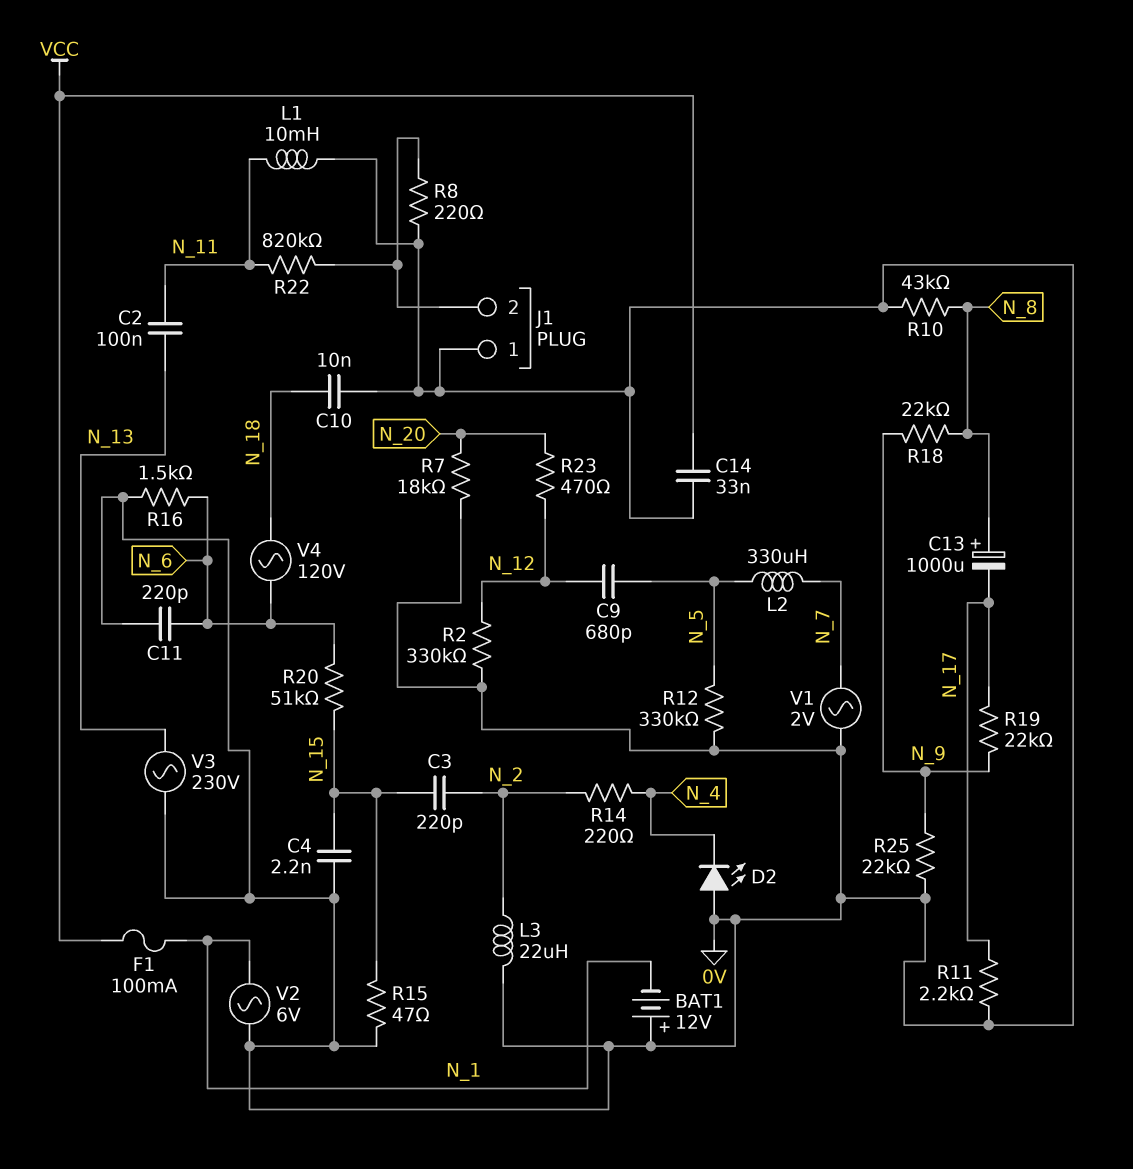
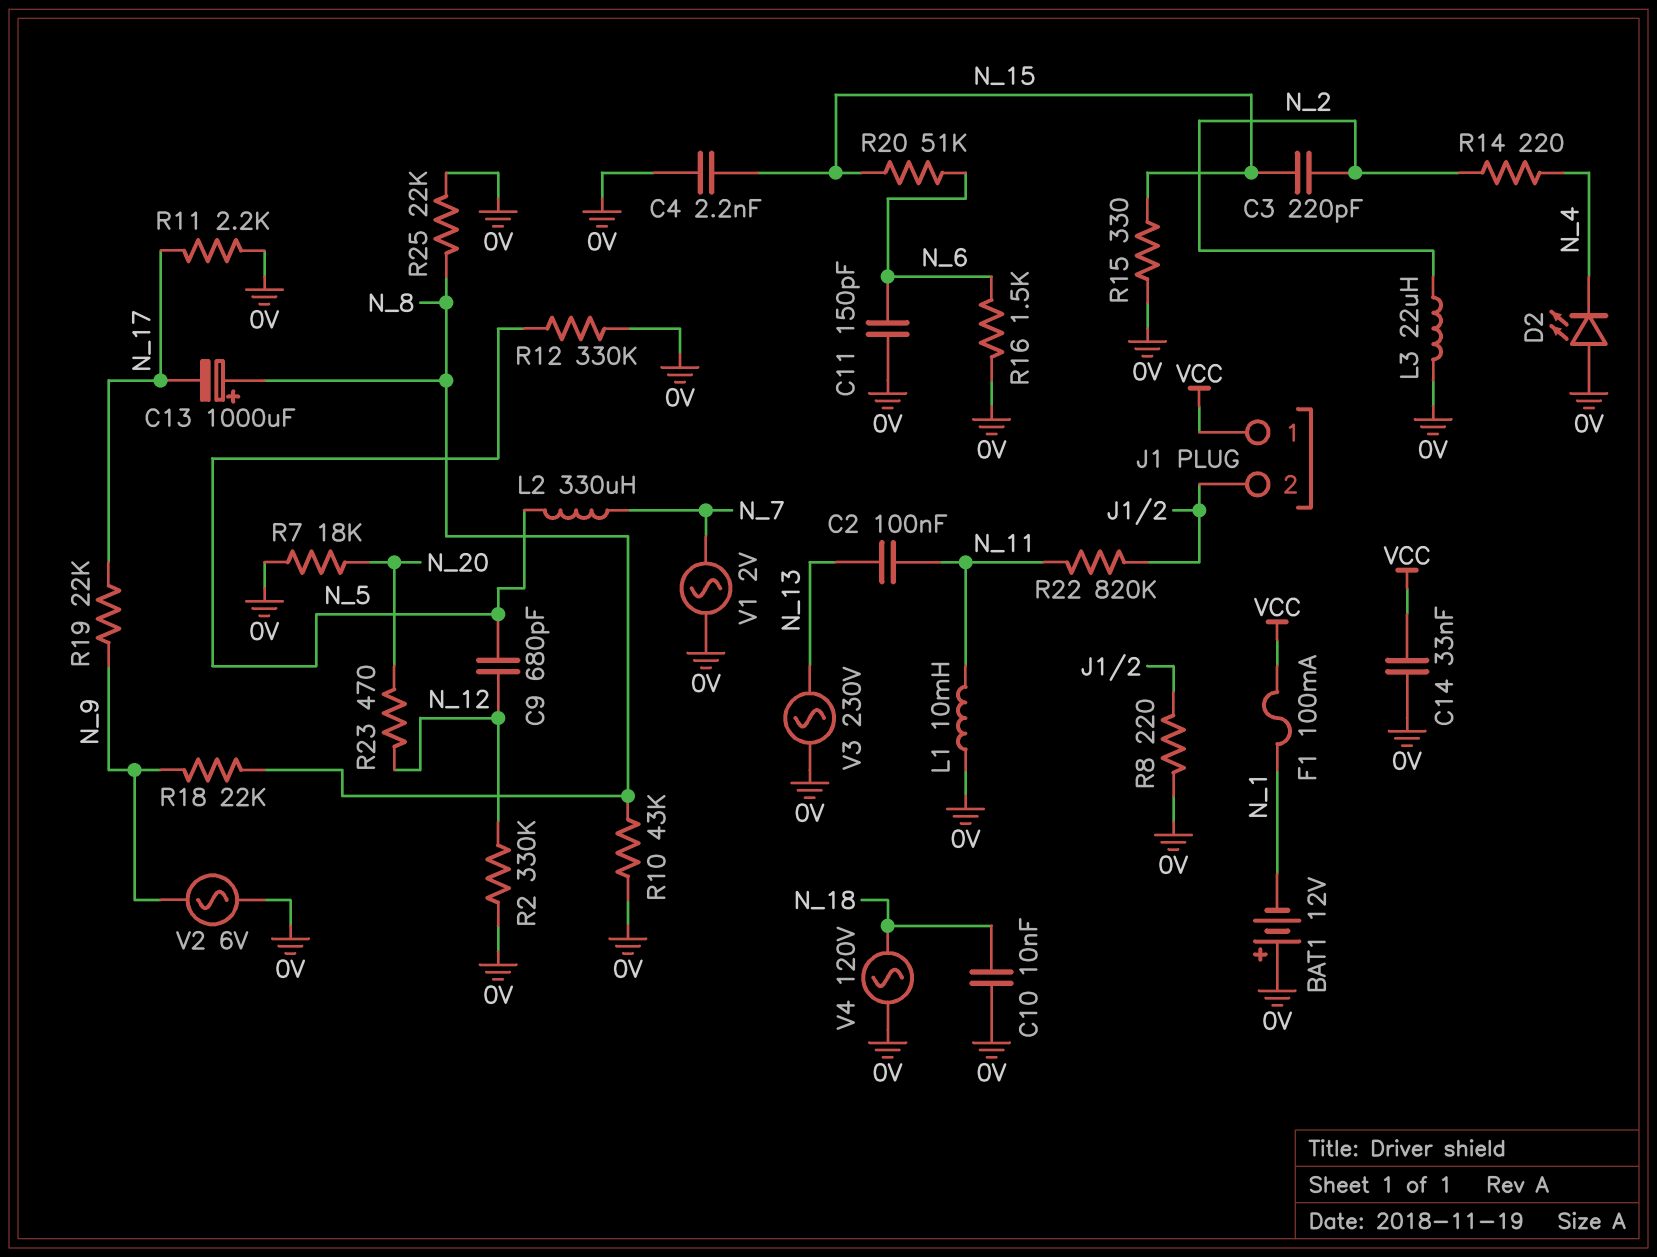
C11: 220pF (0V, N_6) -> 150pF (0V, N_6)
J1 pin 1: 0V -> VCC
R15: 47 (0V, N_15) -> 330 (0V, N_15)
R25: 22k (0V, N_9) -> 22k (0V, N_8)
V2: AC 6V (0V, N_1) -> AC 6V (0V, N_9)
V4: AC 120V (N_6, N_18) -> AC 120V (0V, N_18)

